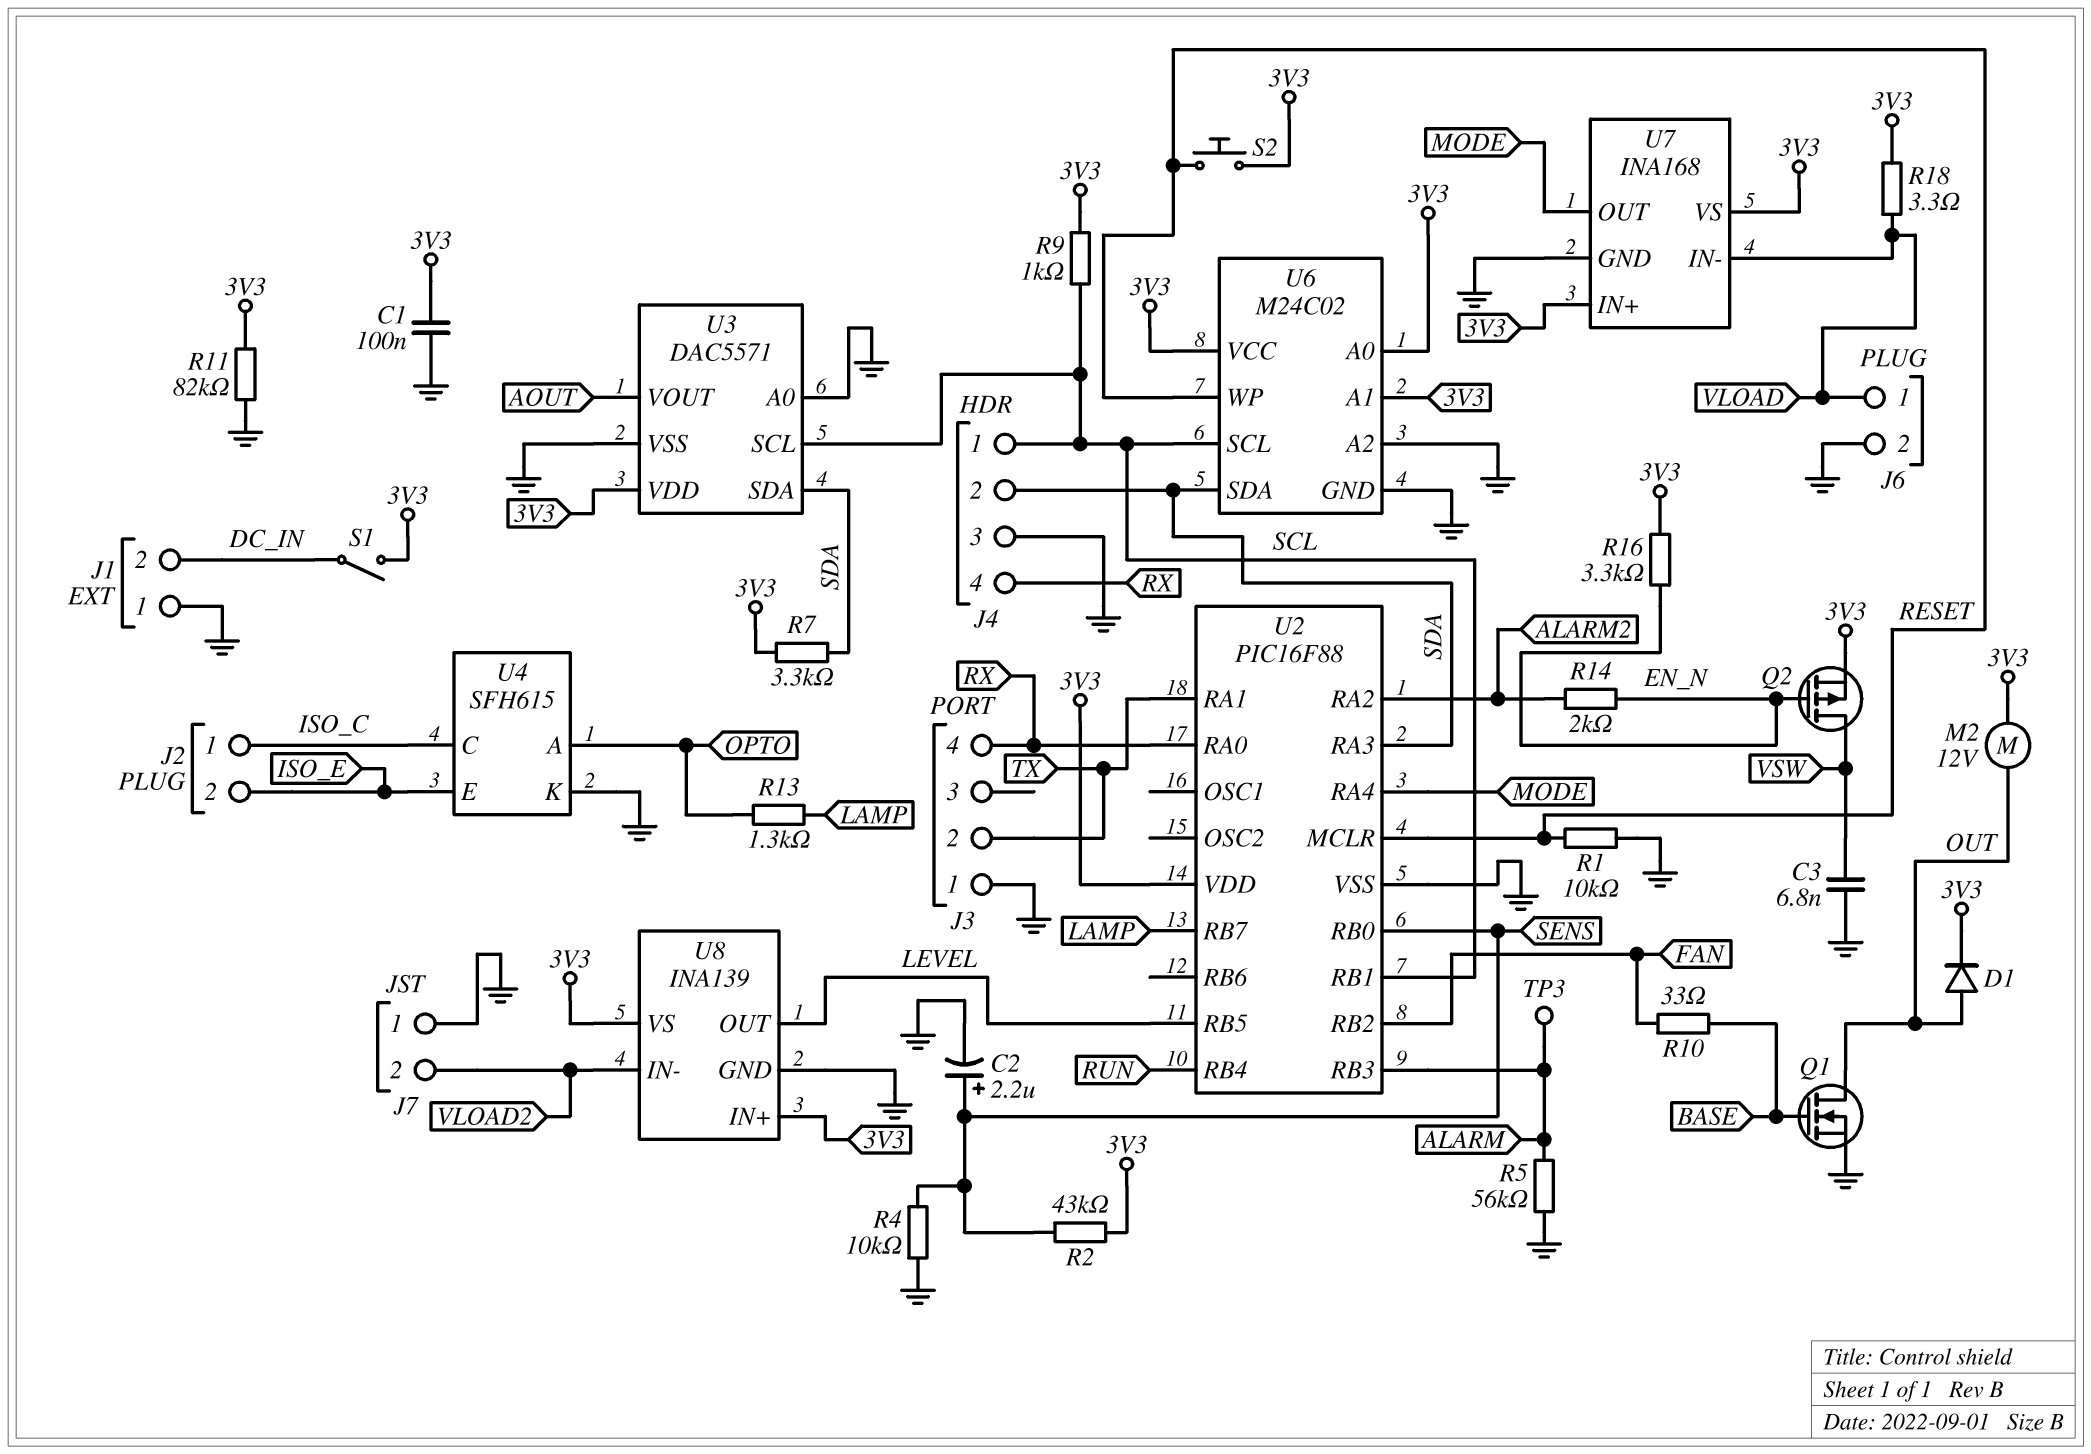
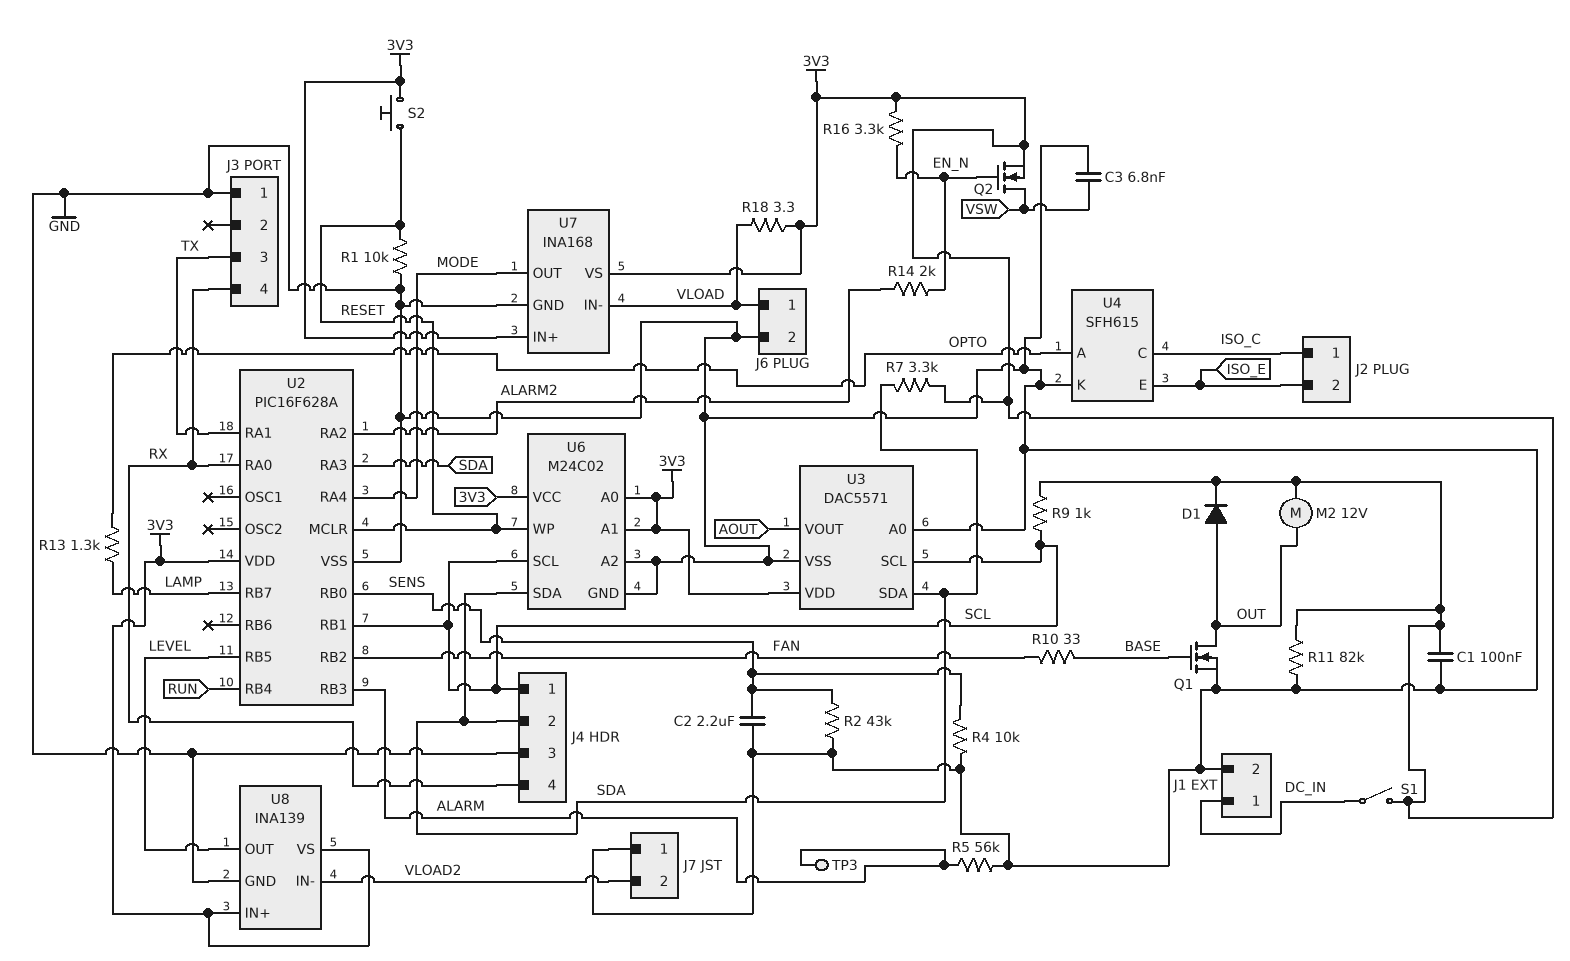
C2: 2.2uF (plus SENS, minus GND) -> 2.2uF (GND, SENS)
J1 pin 1: GND -> DC_IN
J1 pin 2: DC_IN -> GND
J3 pin 2: TX -> none
J3 pin 3: none -> TX
Q2: PMOS (G EN_N, D VSW, S 3V3) -> NMOS (G EN_N, D VSW, S 3V3)
R2: 43k (3V3, SENS) -> 43k (GND, SENS)
U2: PIC16F88 -> PIC16F628A

